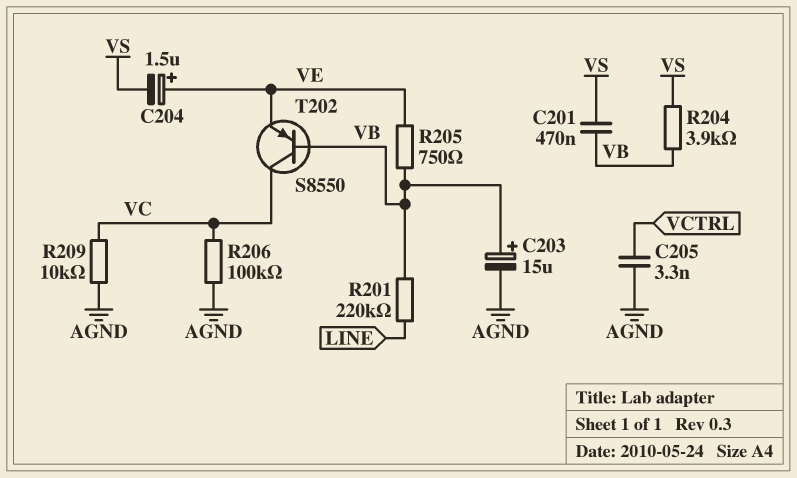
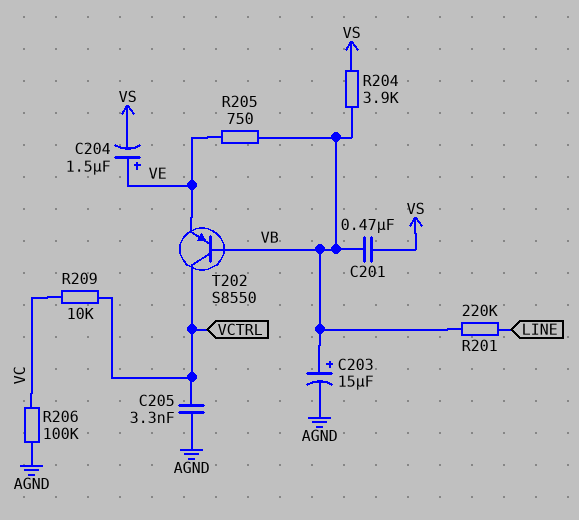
R209: 10k (AGND, VC) -> 10k (VC, VCTRL)
T202: PNP S8550 (B VB, C VC, E VE) -> PNP S8550 (B VB, C VCTRL, E VE)

